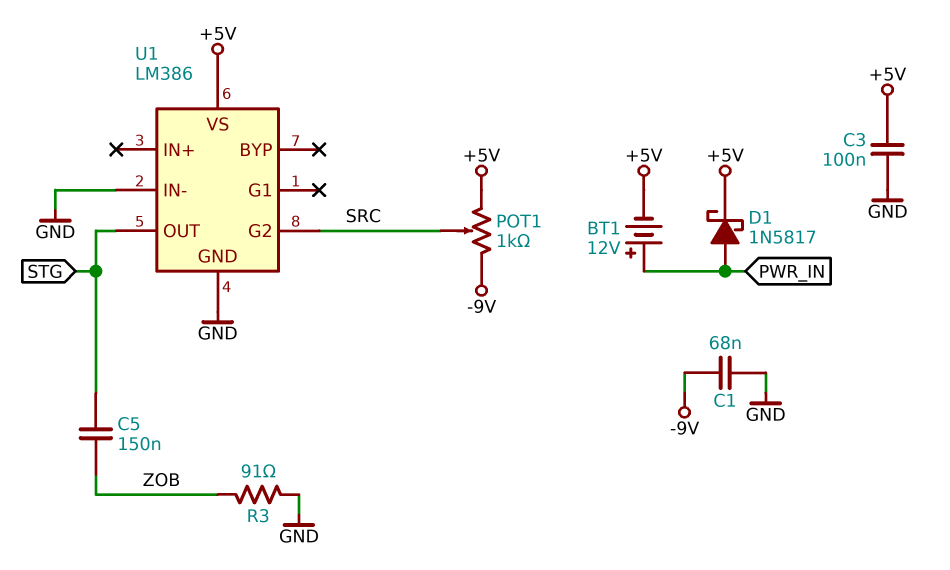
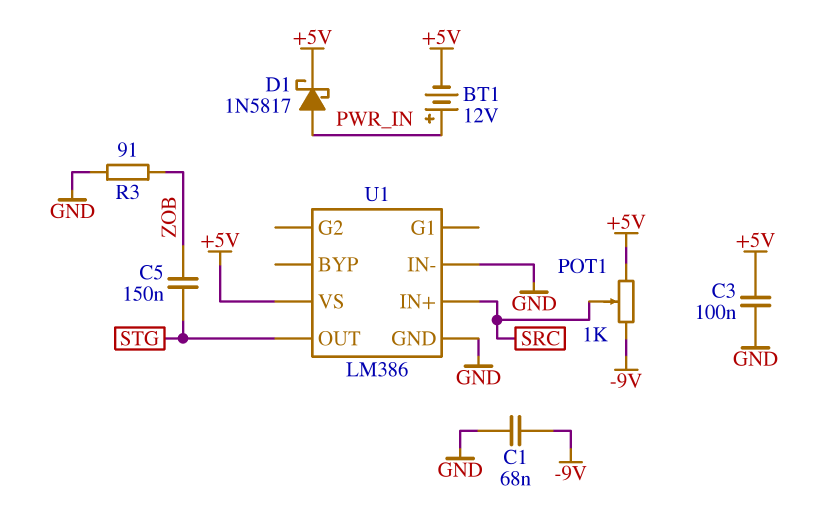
U1 pin G2: SRC -> none
U1 pin IN+: none -> SRC

